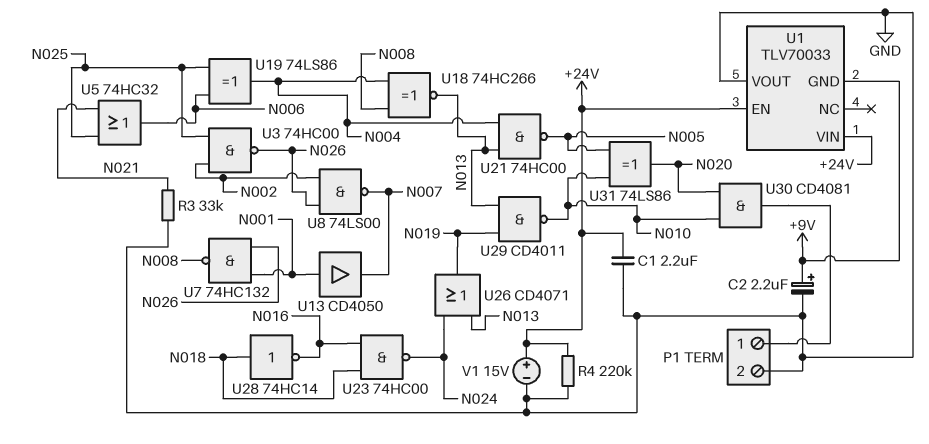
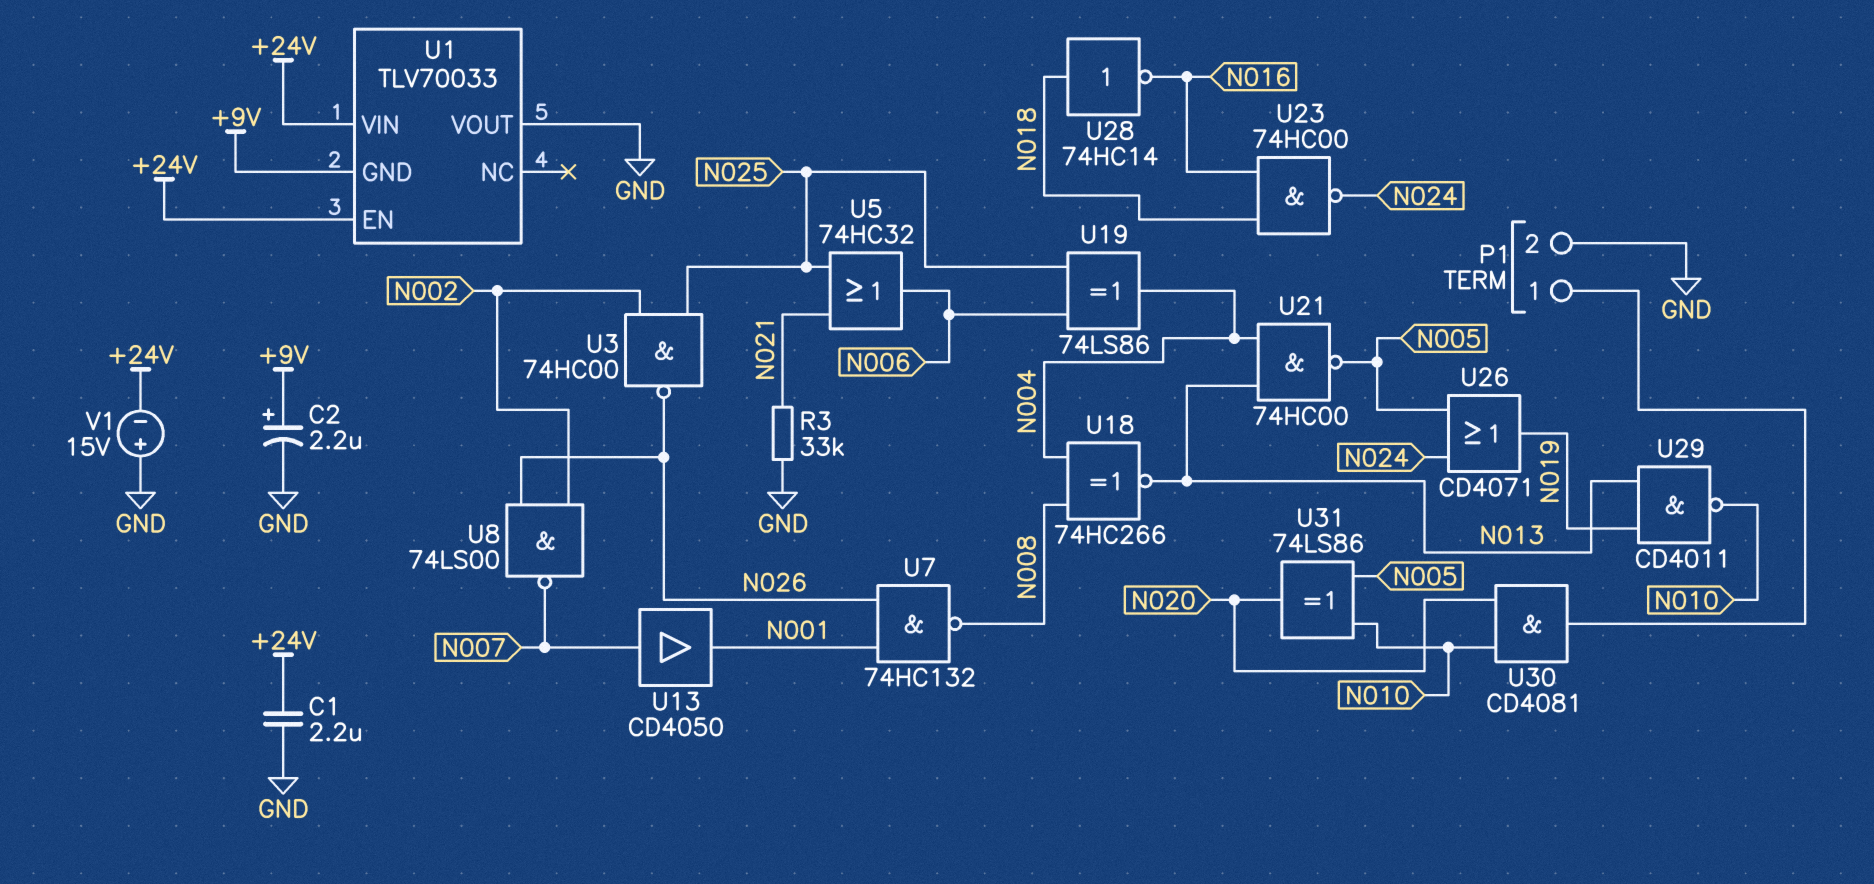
R4: 220k (+24V, GND) -> none
U13: buffer CD4050 (in N001, out N007) -> buffer CD4050 (in N007, out N001)
U26: OR CD4071 (in N013, in N024, out N019) -> OR CD4071 (in N005, in N024, out N019)
V1: 15V (plus +24V, minus GND) -> 15V (plus GND, minus +24V)

